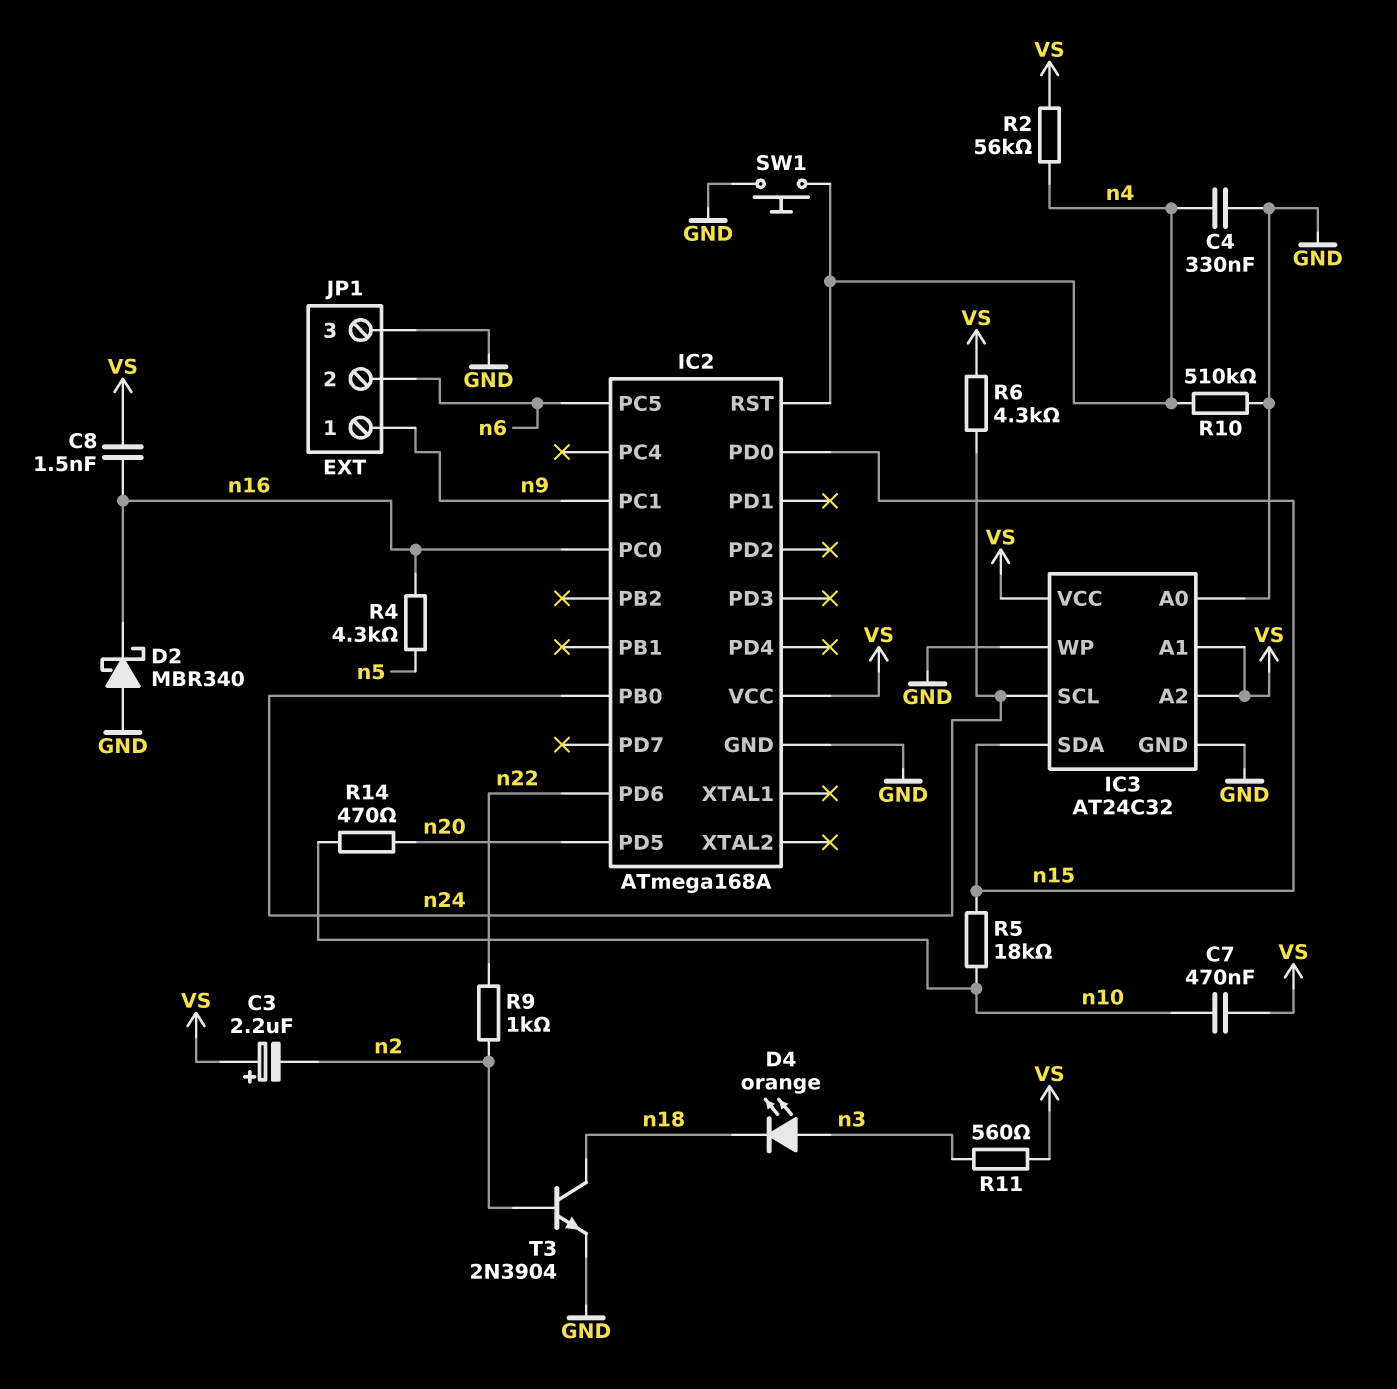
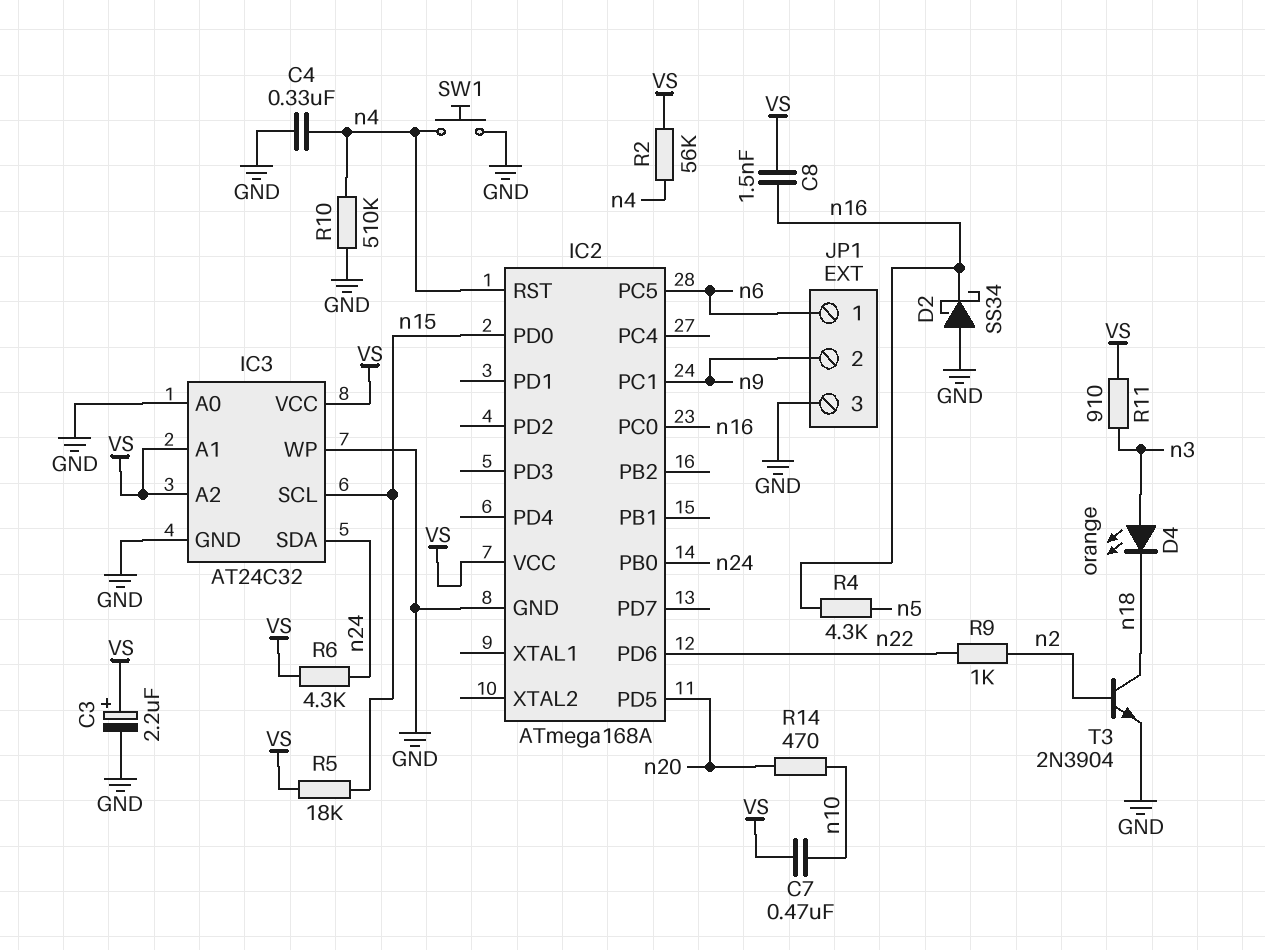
C3: 2.2uF (plus VS, minus n2) -> 2.2uF (plus VS, minus GND)
D2: schottky MBR340 (A GND, K n16) -> schottky SS34 (A GND, K n16)
IC3 pin SCL: n24 -> n15
IC3 pin SDA: n15 -> n24
JP1 pin 1: n9 -> n6
JP1 pin 2: n6 -> n9
R5: 18k (n10, n15) -> 18k (VS, n15)
R11: 560 (VS, n3) -> 910 (VS, n3)

